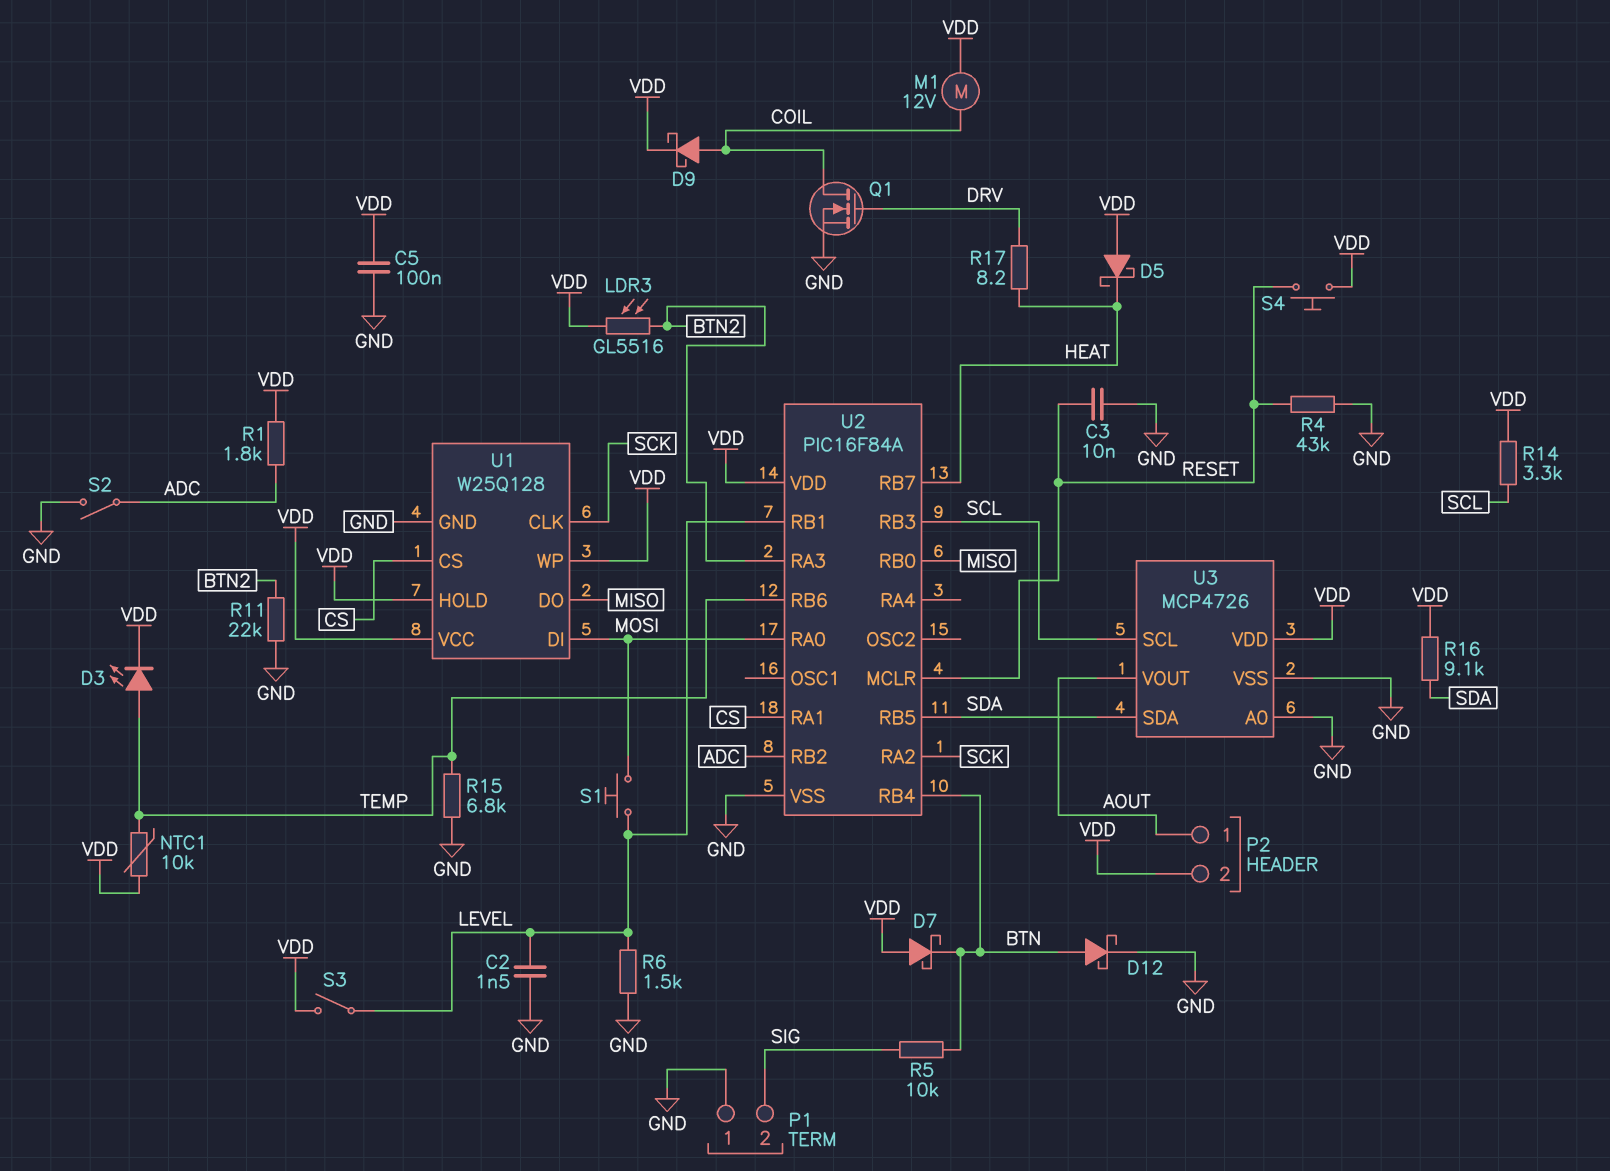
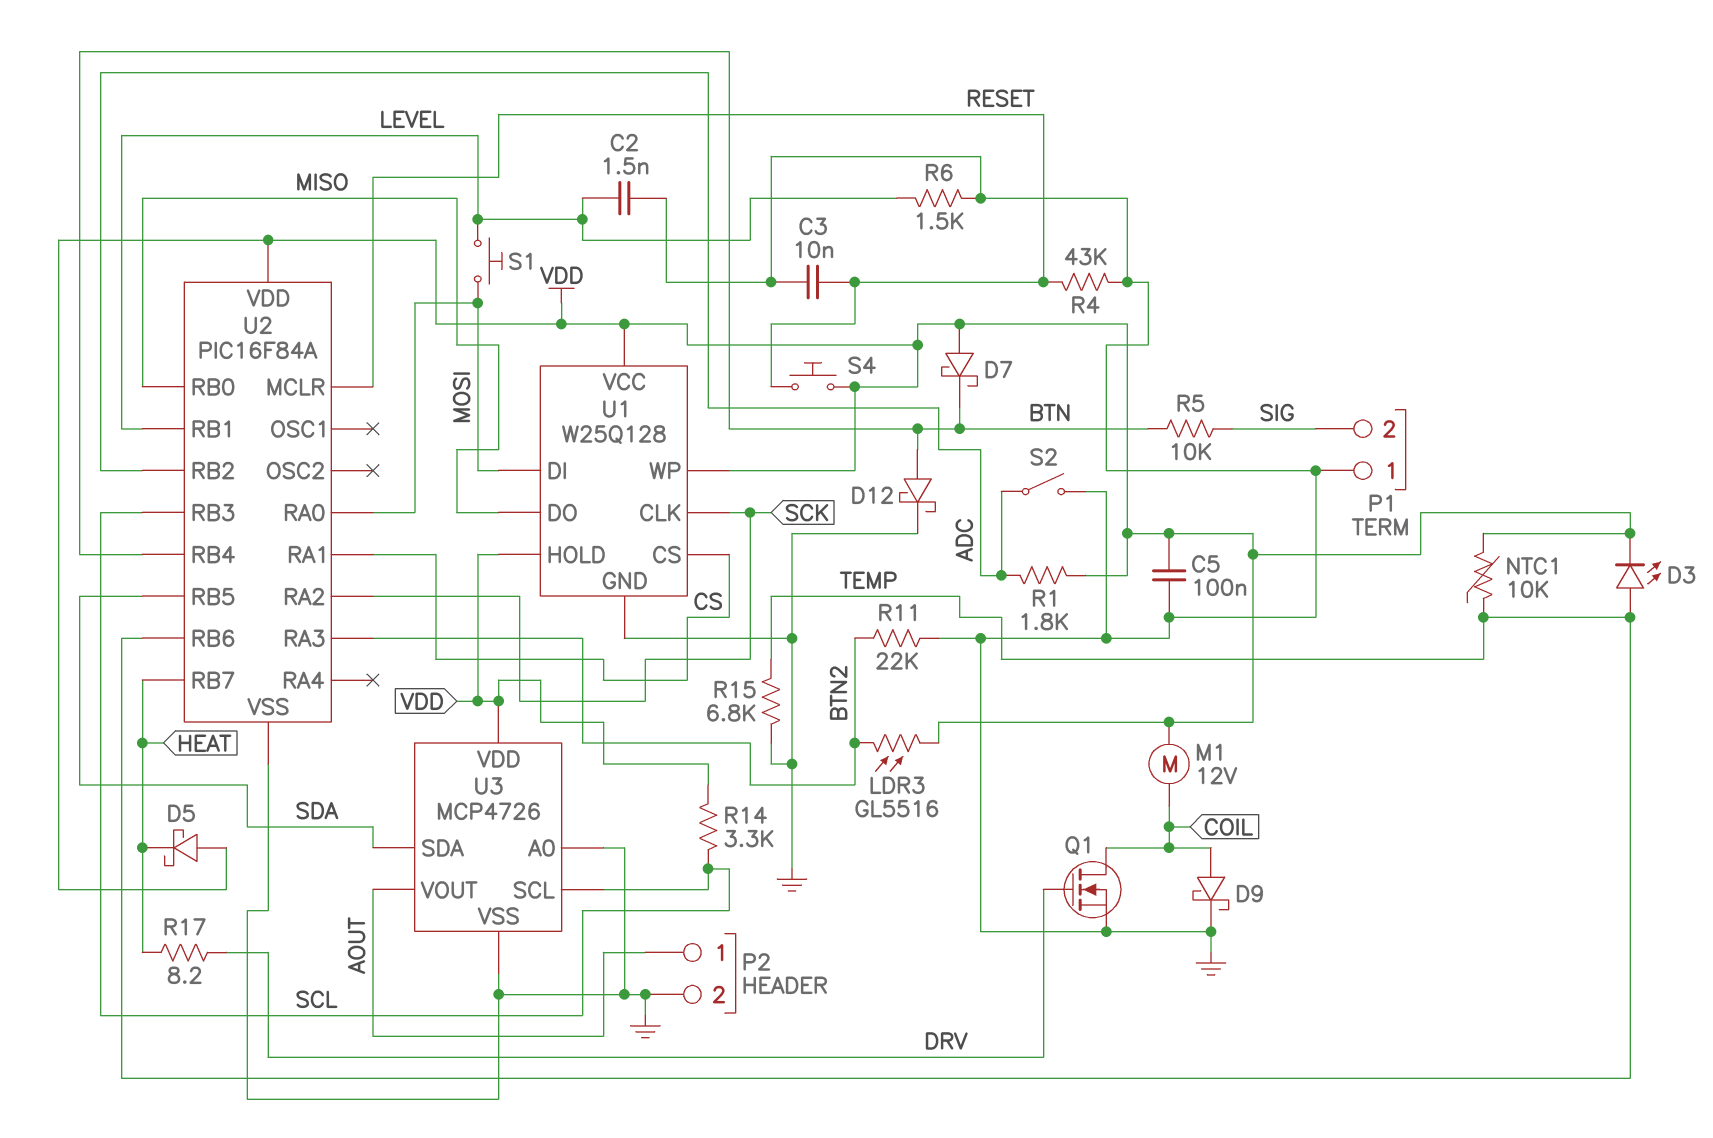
D9: schottky (A COIL, K VDD) -> schottky (A COIL, K GND)
P2 pin 2: VDD -> GND
R16: 9.1k (SDA, VDD) -> none
S3: switch (LEVEL, VDD) -> none

